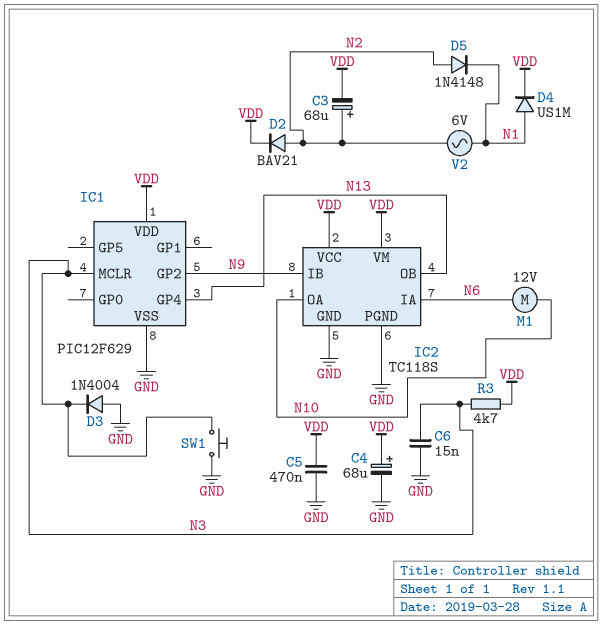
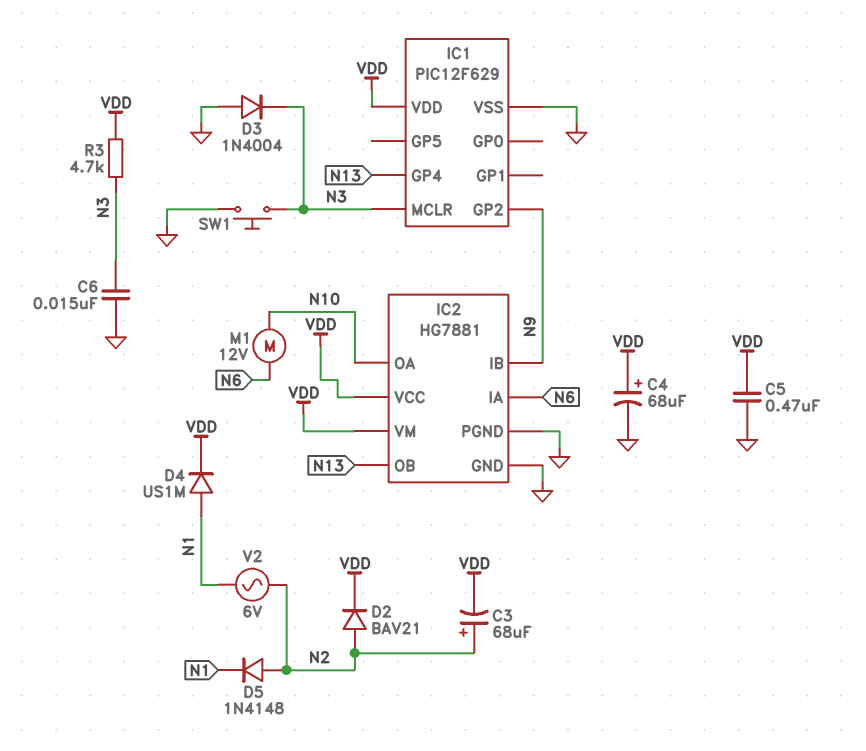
IC2: TC118S -> HG7881

